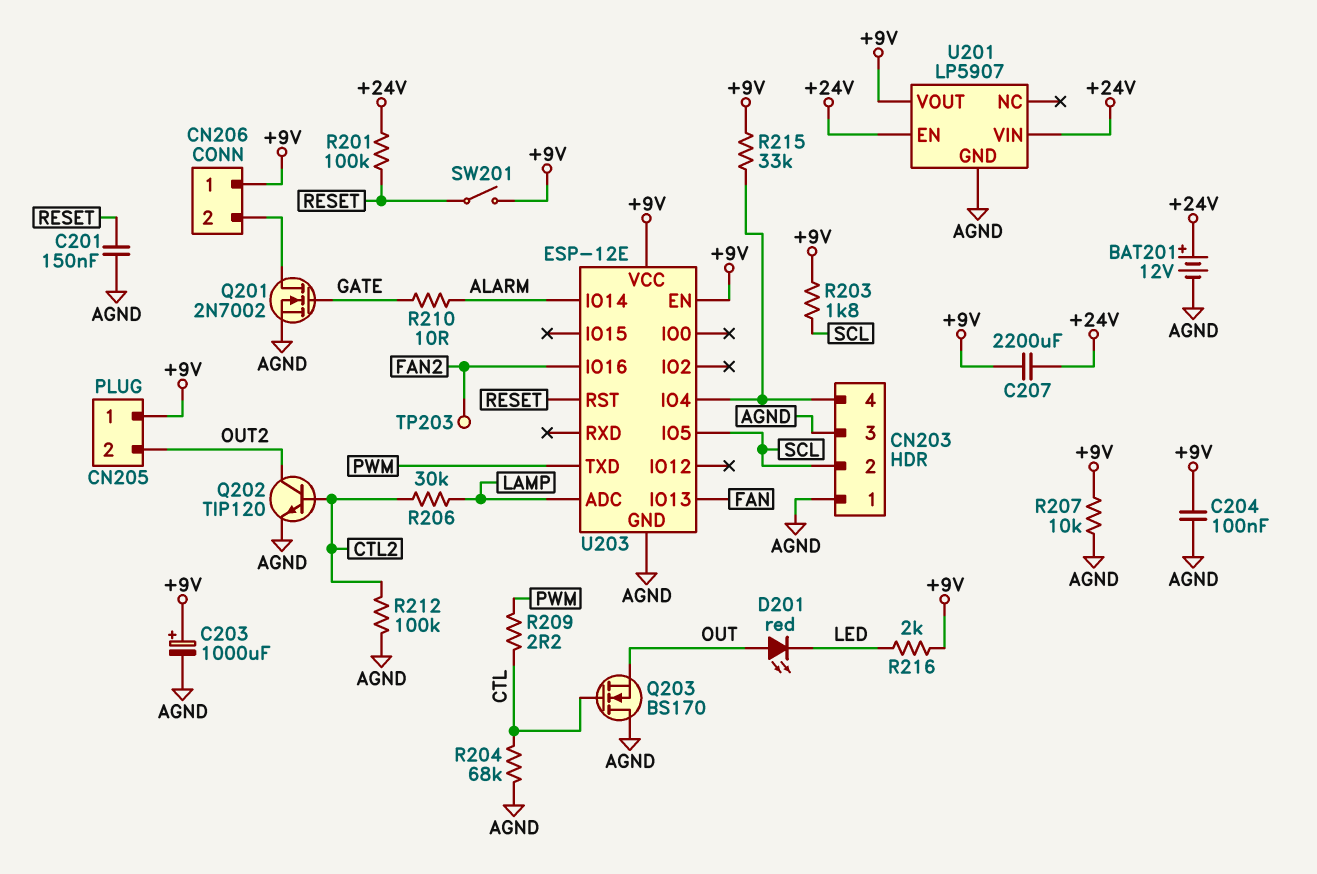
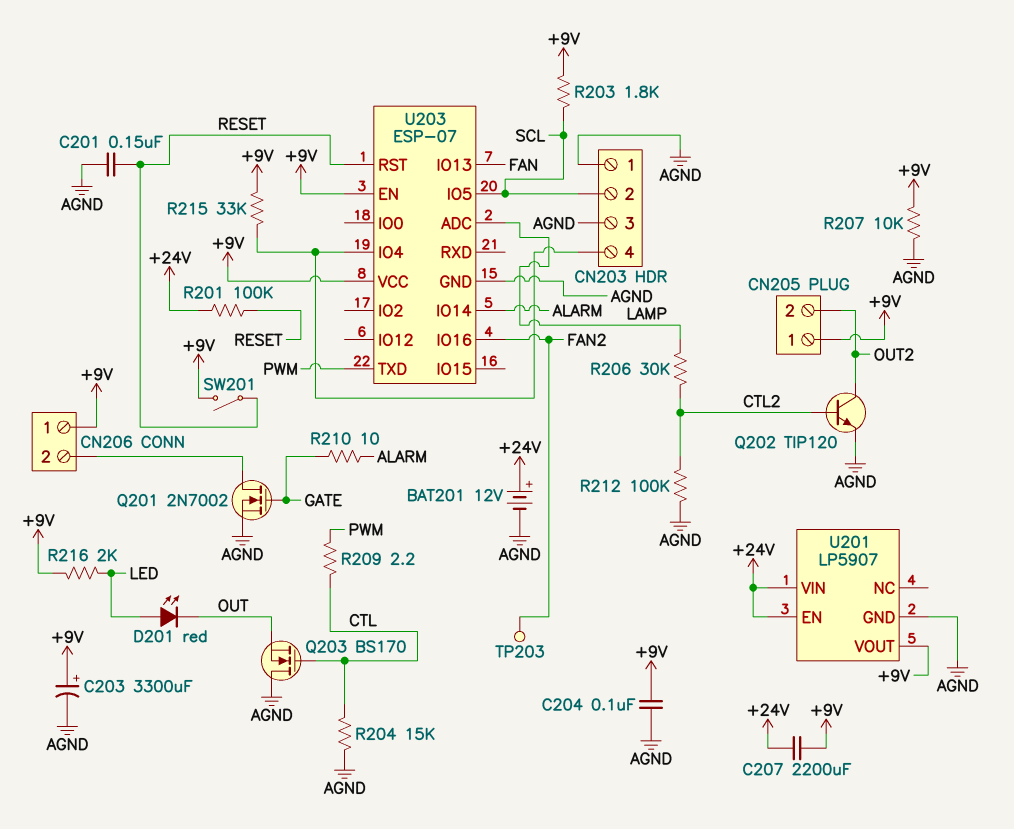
C203: 1000uF (plus +9V, minus AGND) -> 3300uF (plus +9V, minus AGND)
D201: LED red (A OUT, K LED) -> LED red (A LED, K OUT)
R204: 68k (AGND, CTL) -> 15k (AGND, CTL)
U203: ESP-12E -> ESP-07

